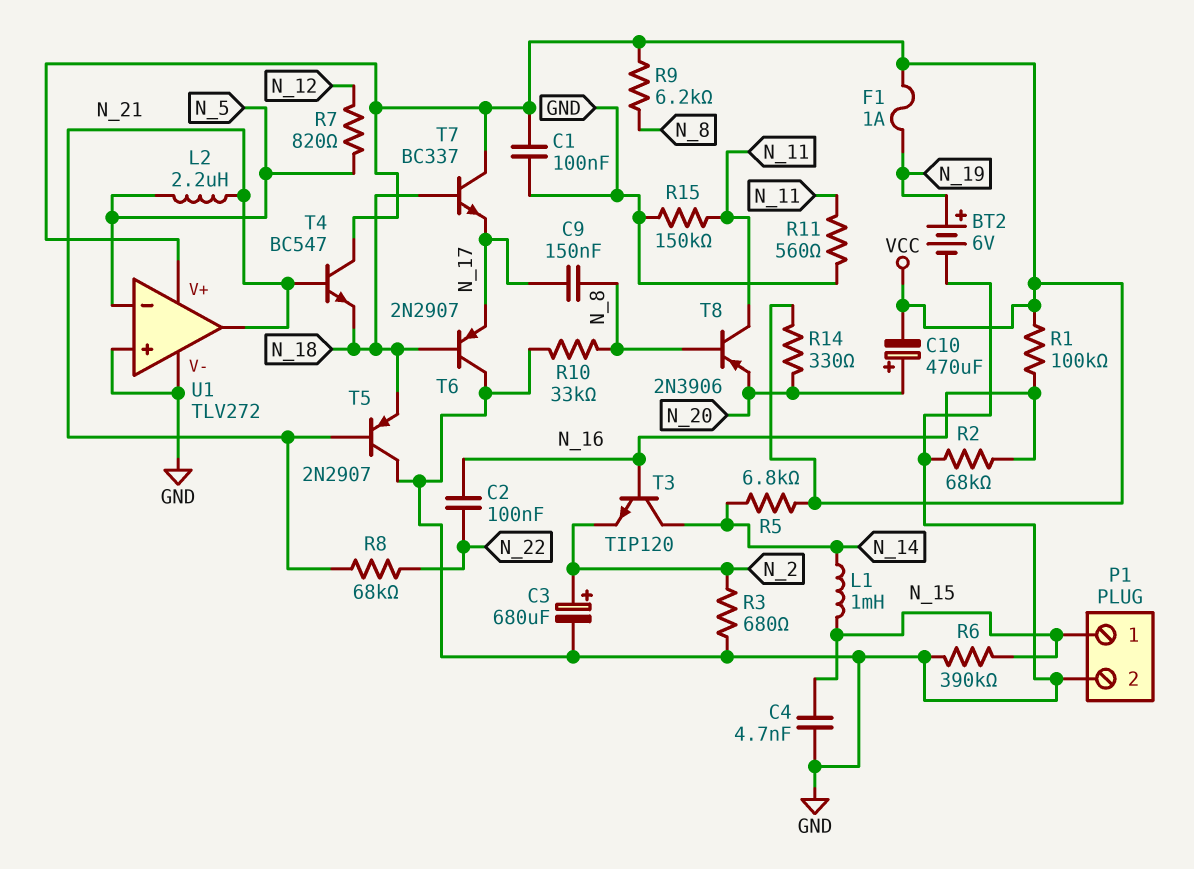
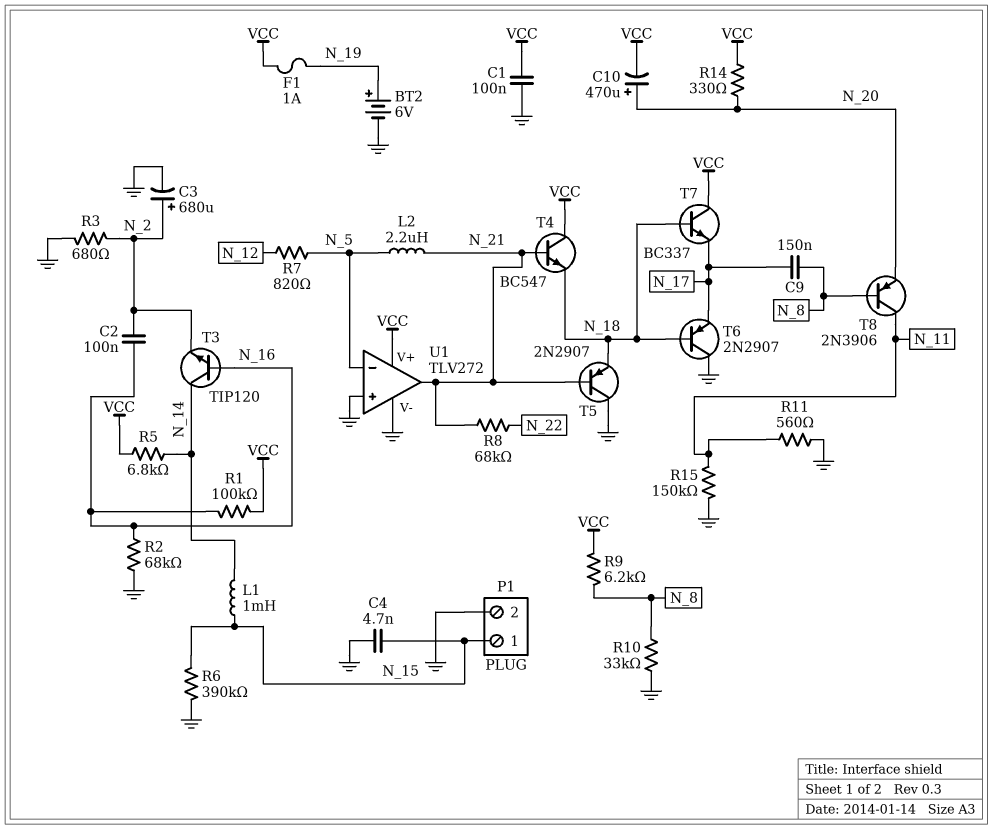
C2: 100nF (N_16, N_22) -> 100nF (N_2, N_16)

